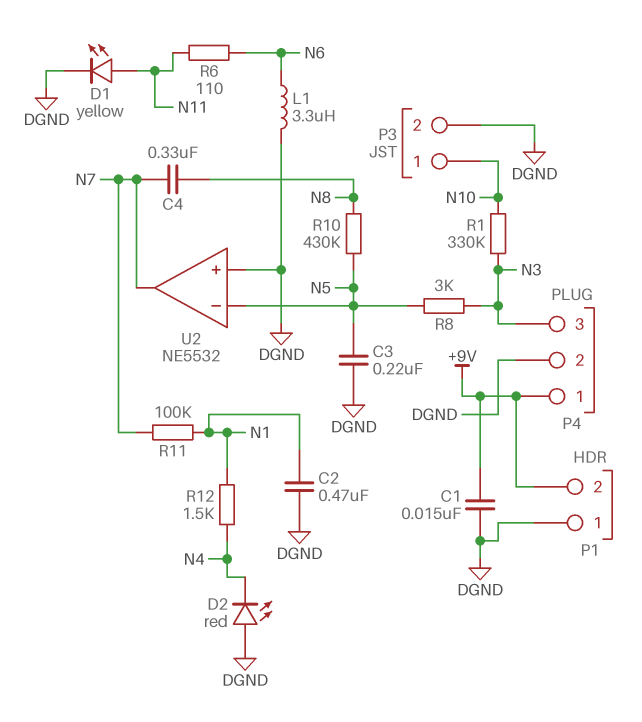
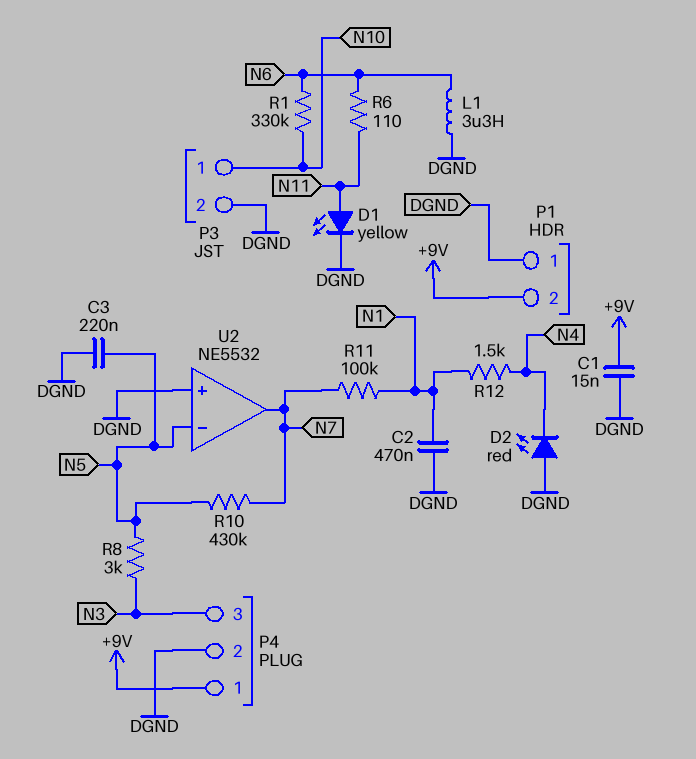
C4: 330nF (N7, N8) -> none
R1: 330k (N3, N10) -> 330k (N6, N10)
R10: 430k (N5, N8) -> 430k (N5, N7)

